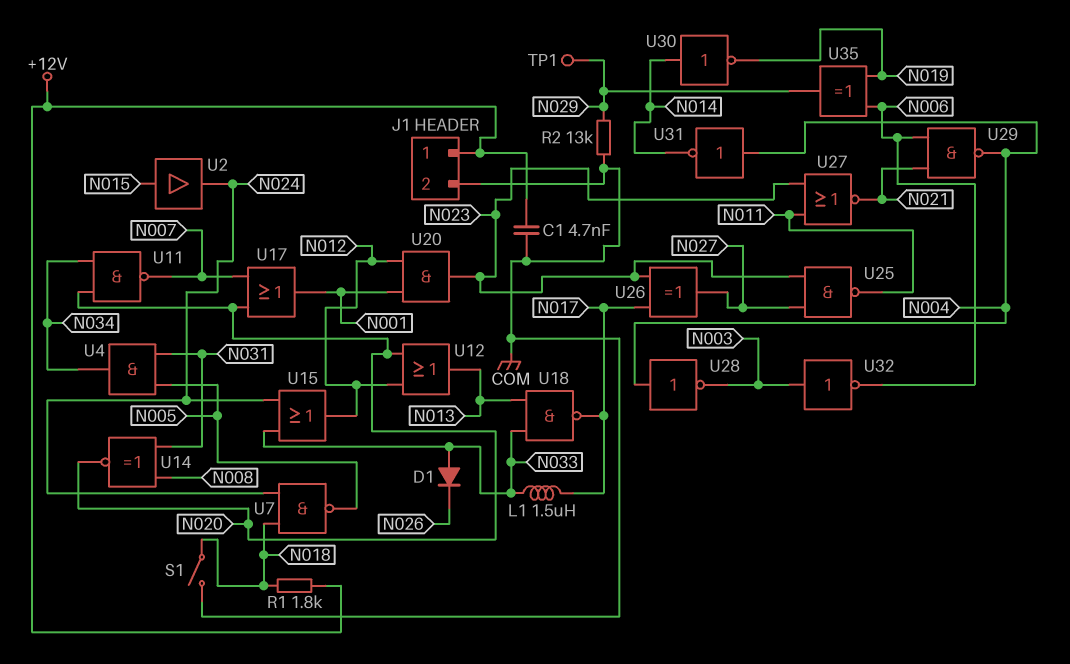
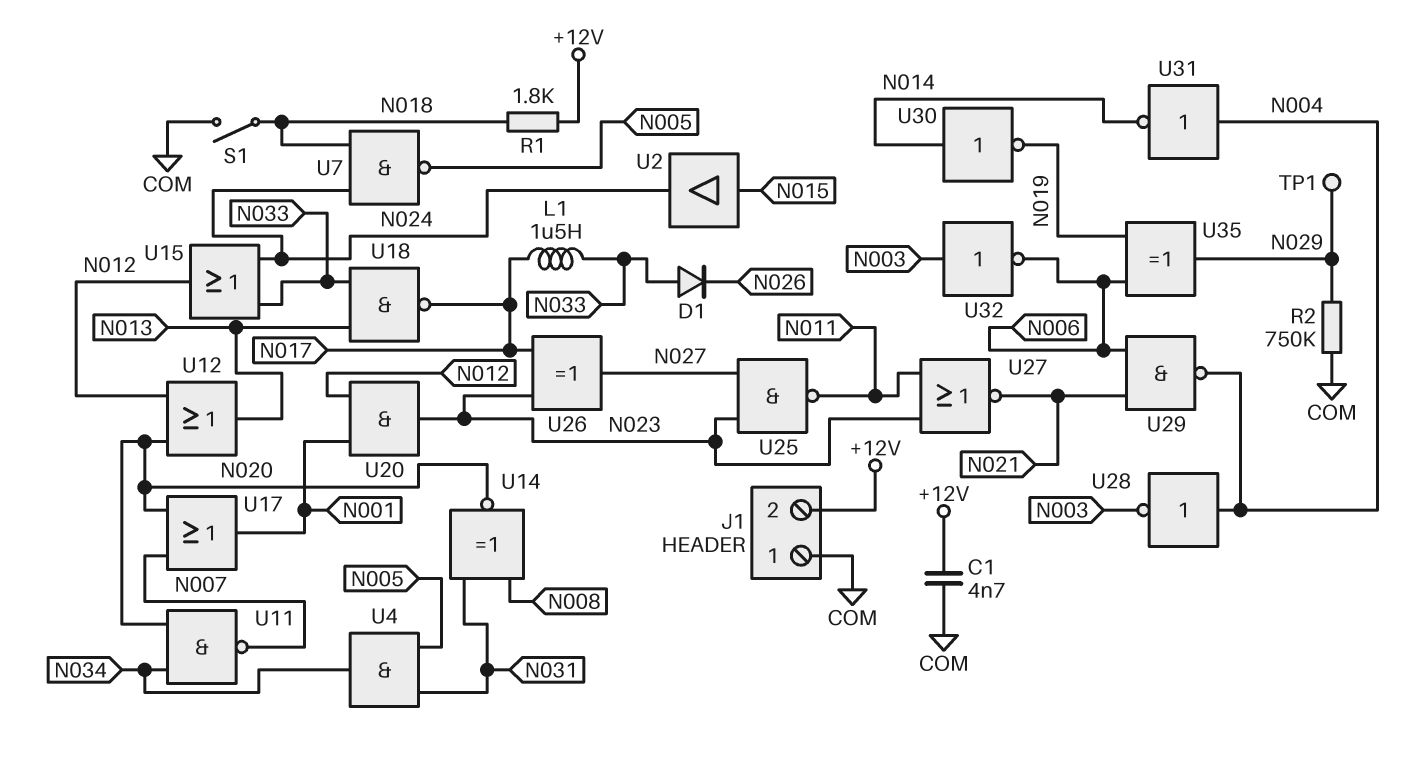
J1 pin 1: +12V -> COM
J1 pin 2: COM -> +12V
R2: 13k (COM, N029) -> 750k (COM, N029)

